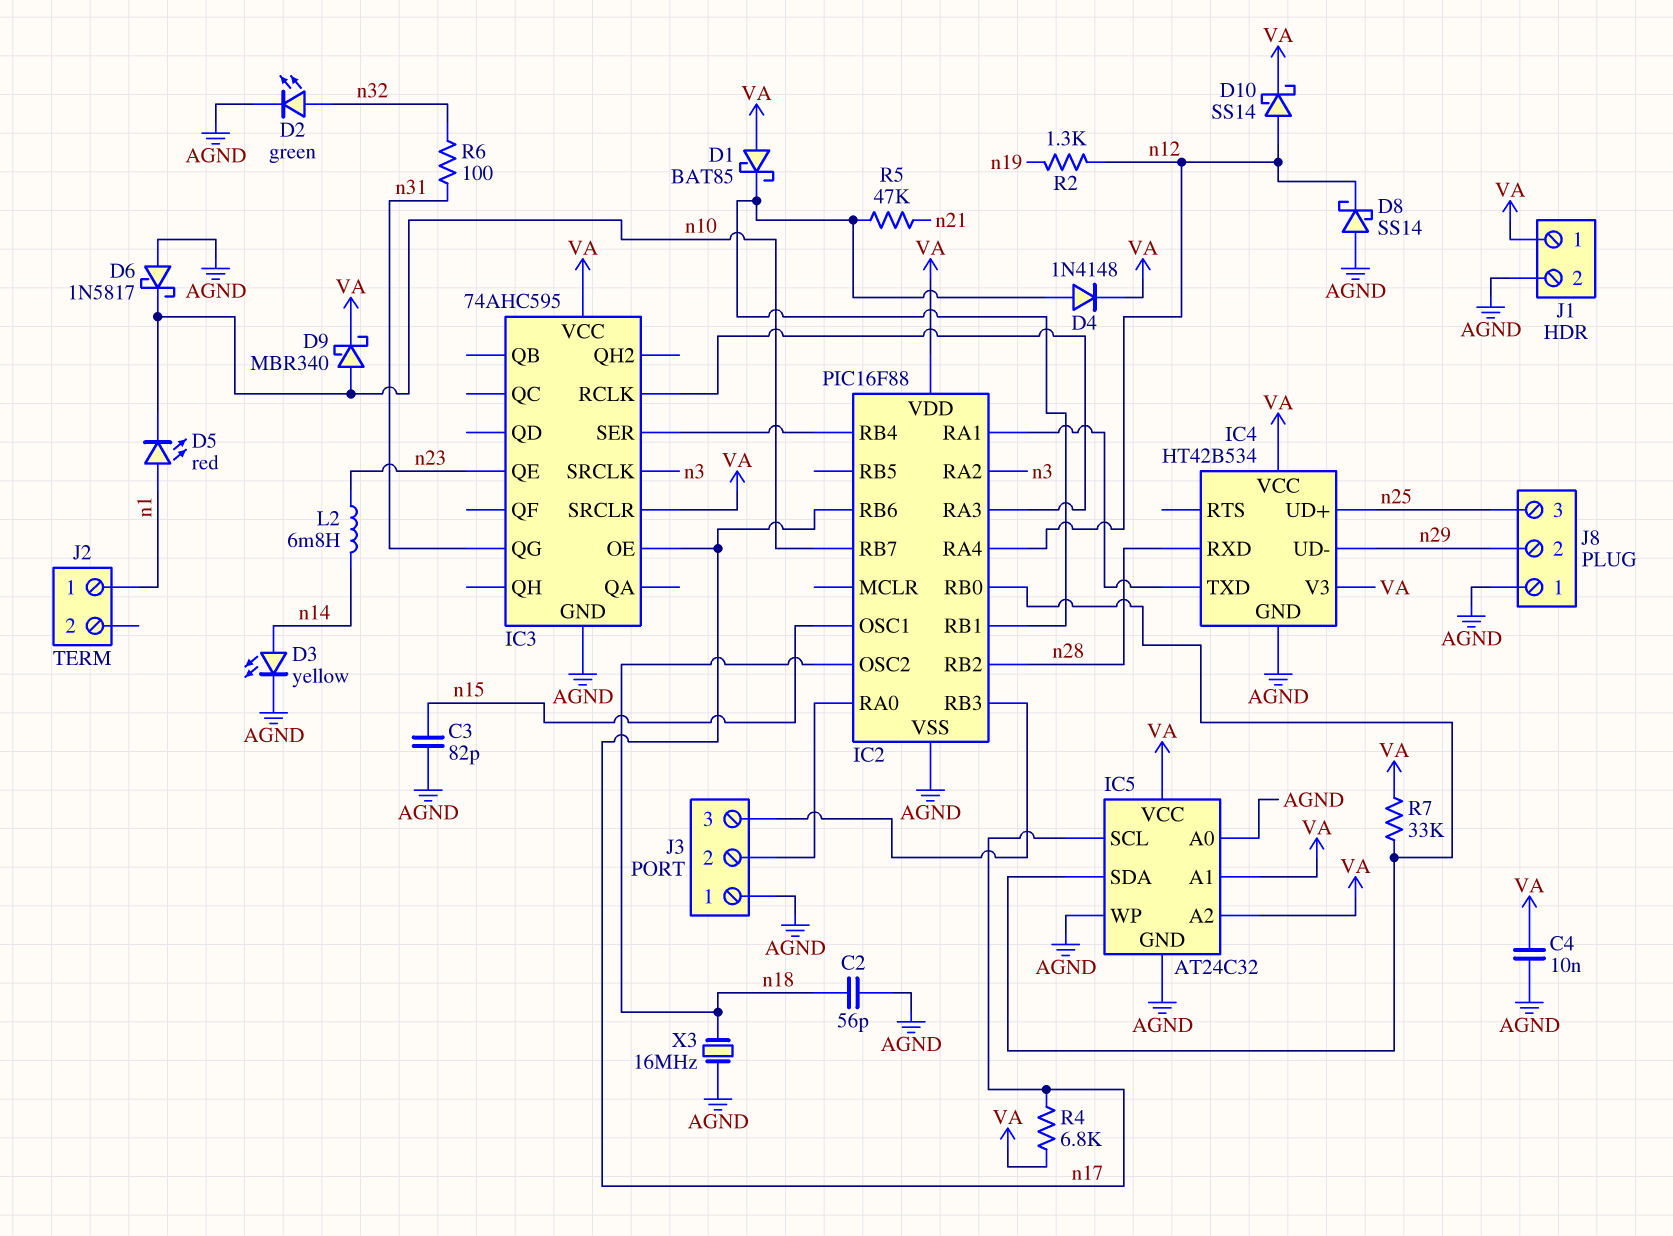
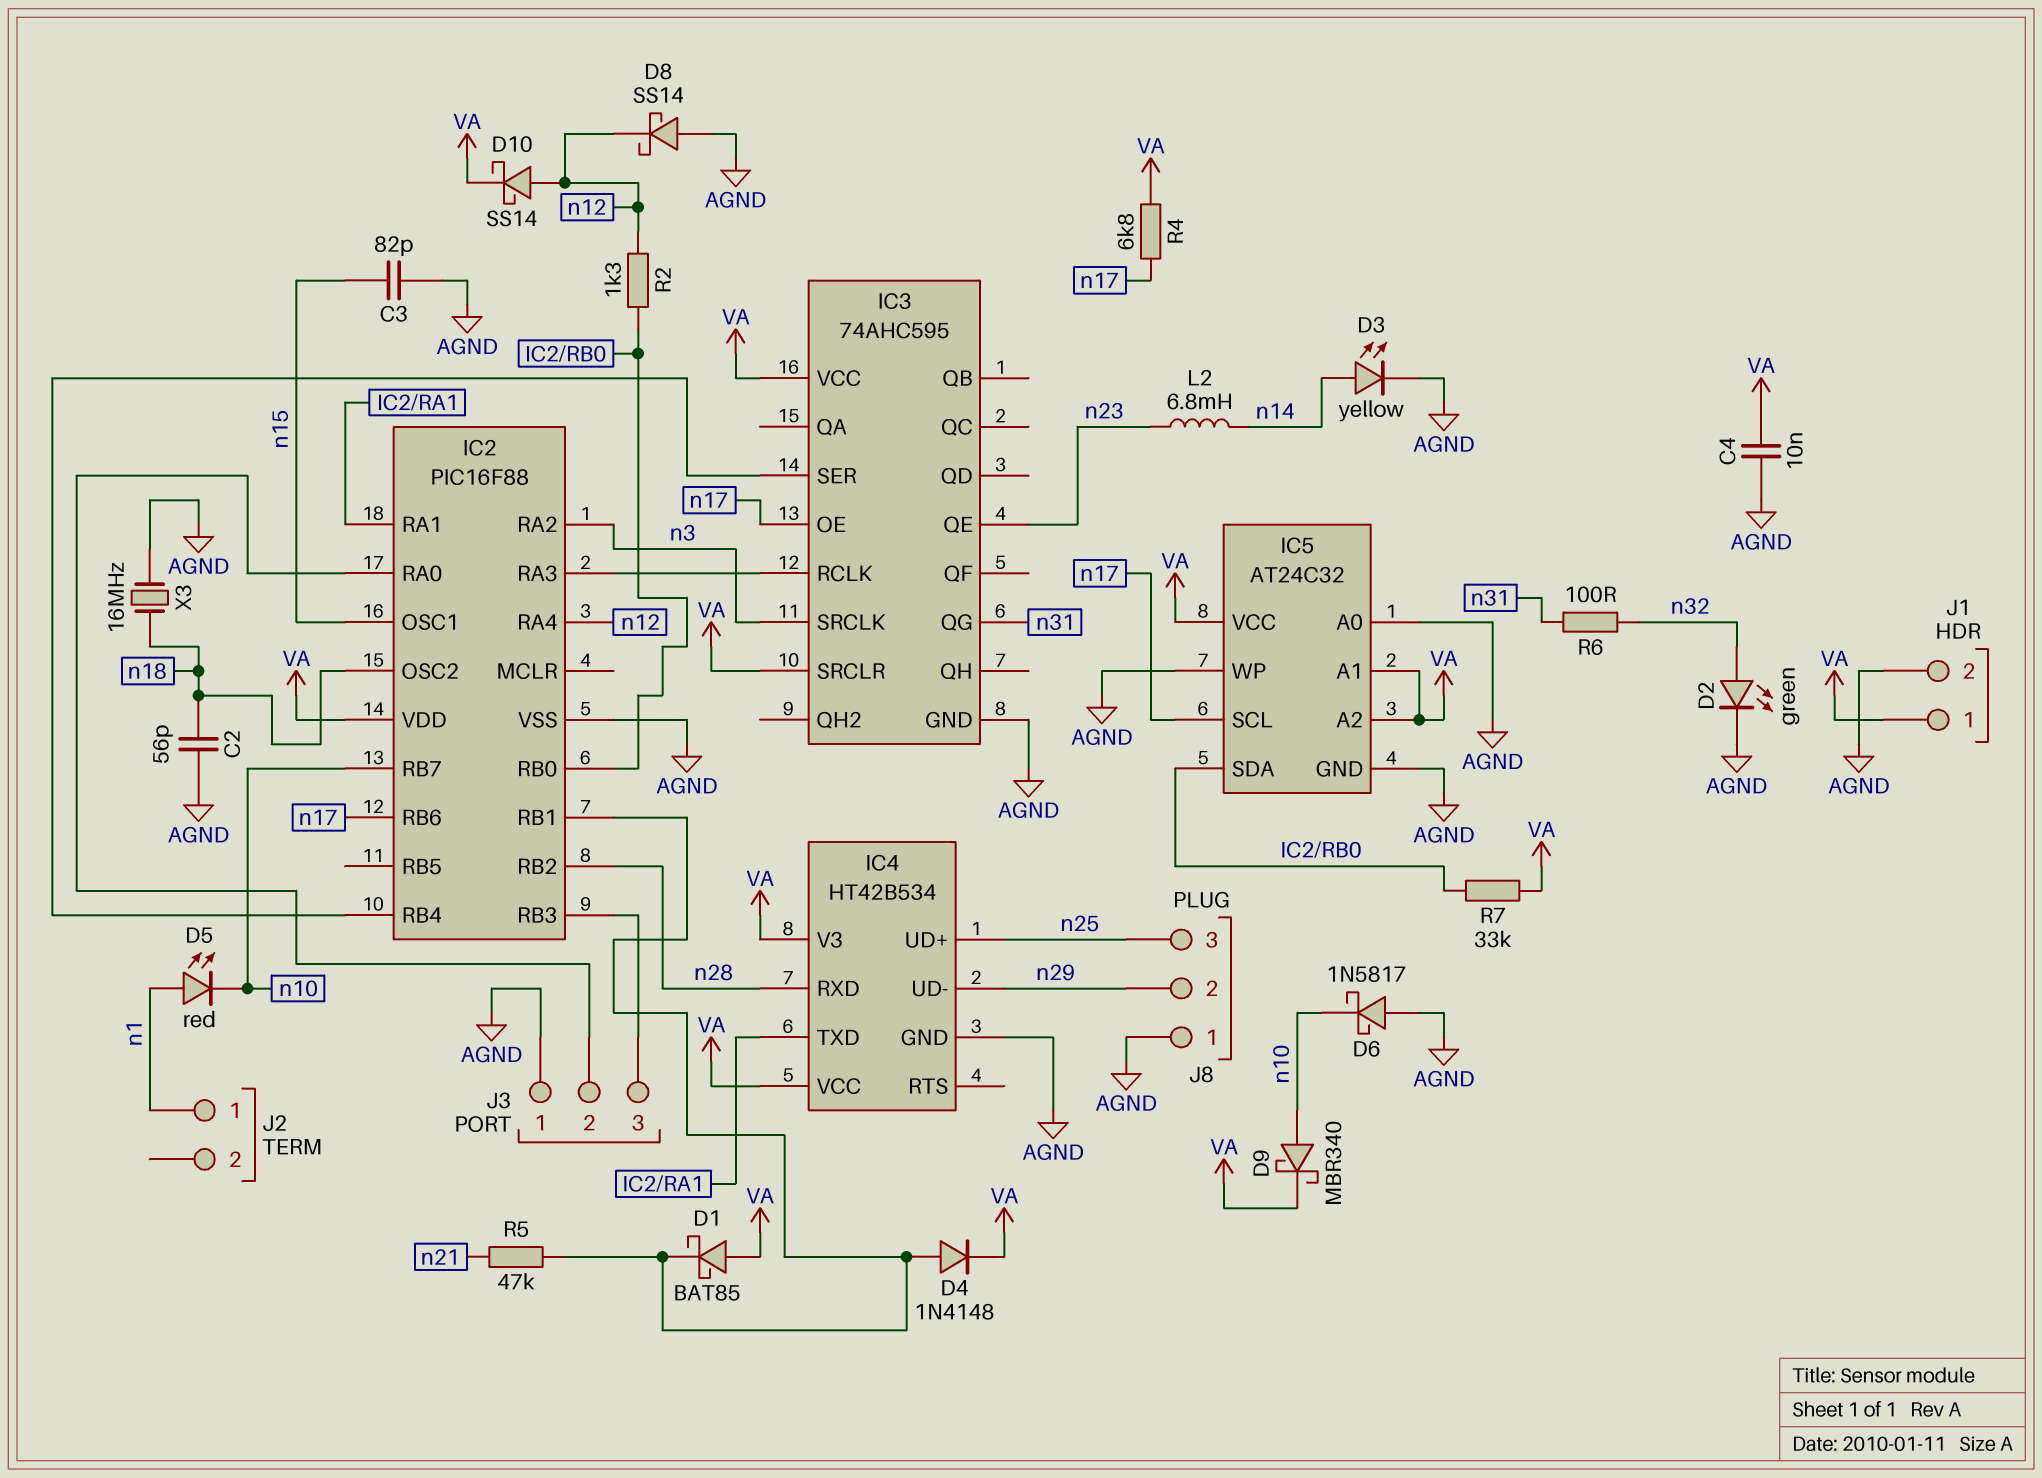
R2: 1.3k (n12, n19) -> 1.3k (IC2/RB0, n12)

